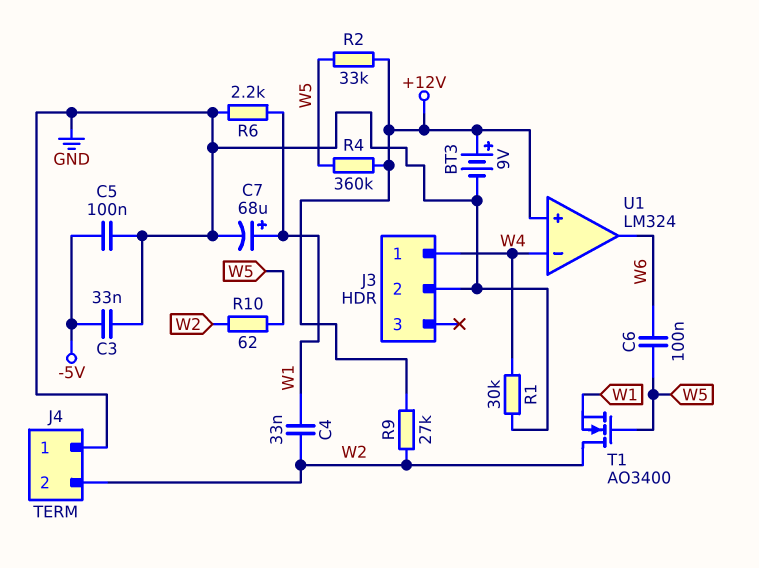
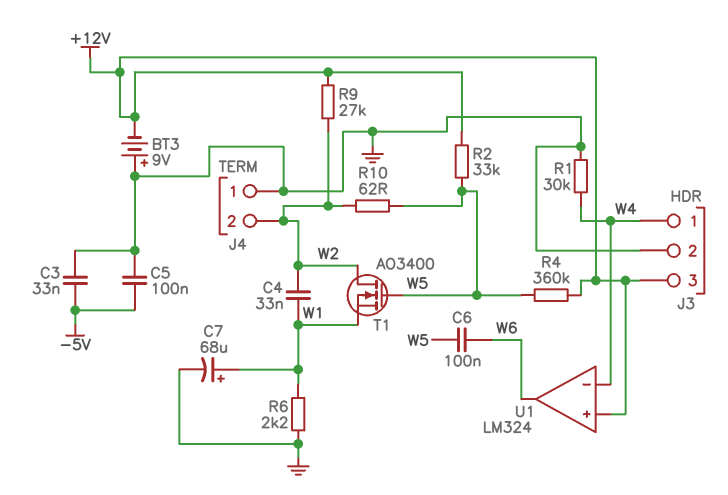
BT3: 9V (plus +12V, minus GND) -> 9V (plus GND, minus +12V)
J3 pin 3: none -> +12V

